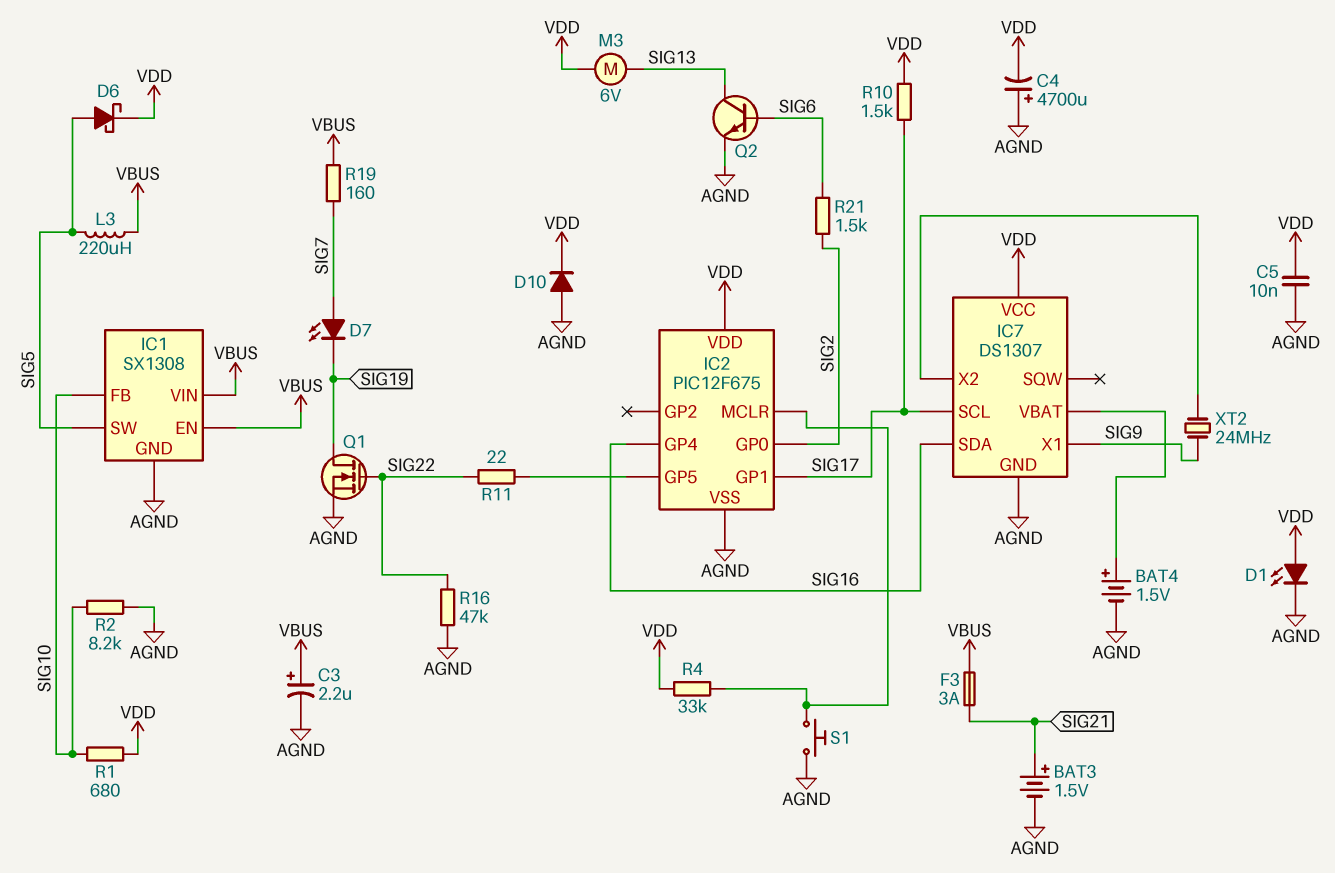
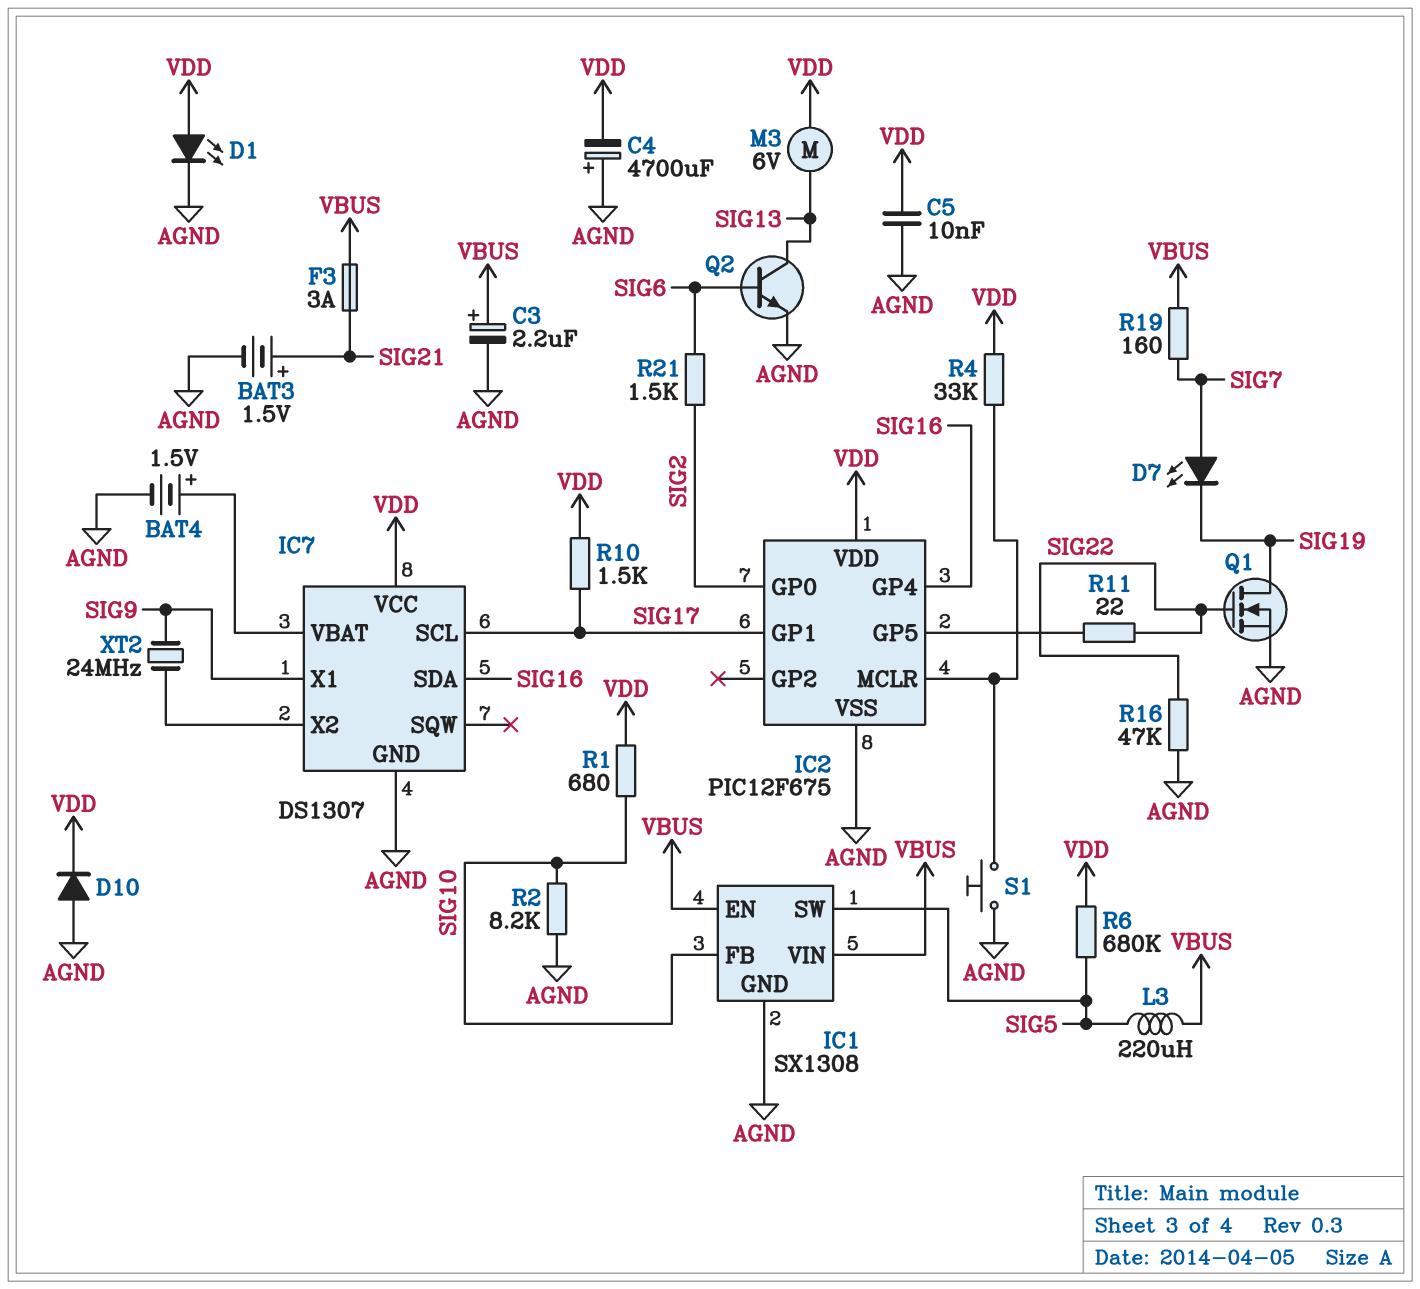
D6: schottky (A SIG5, K VDD) -> none
R6: none -> 680k (SIG5, VDD)

